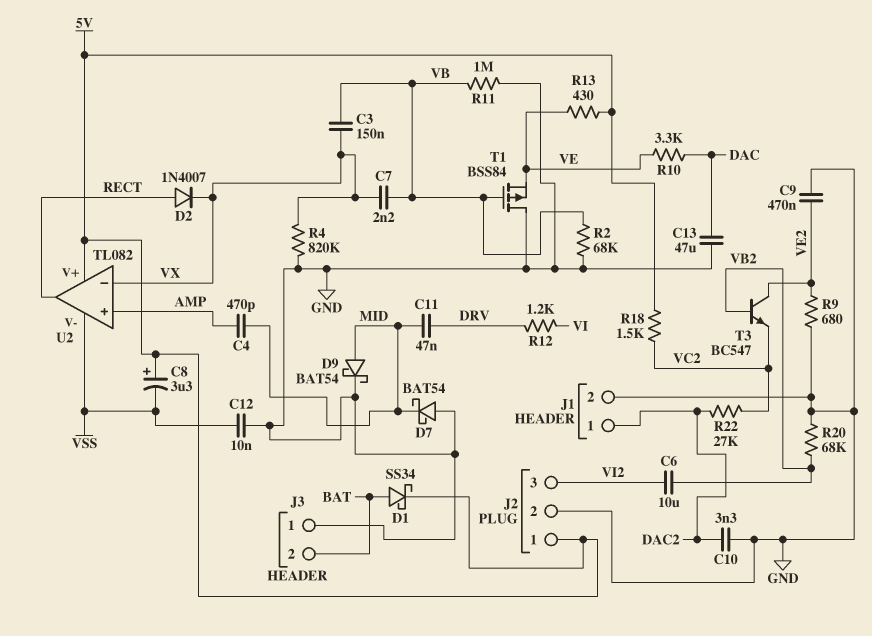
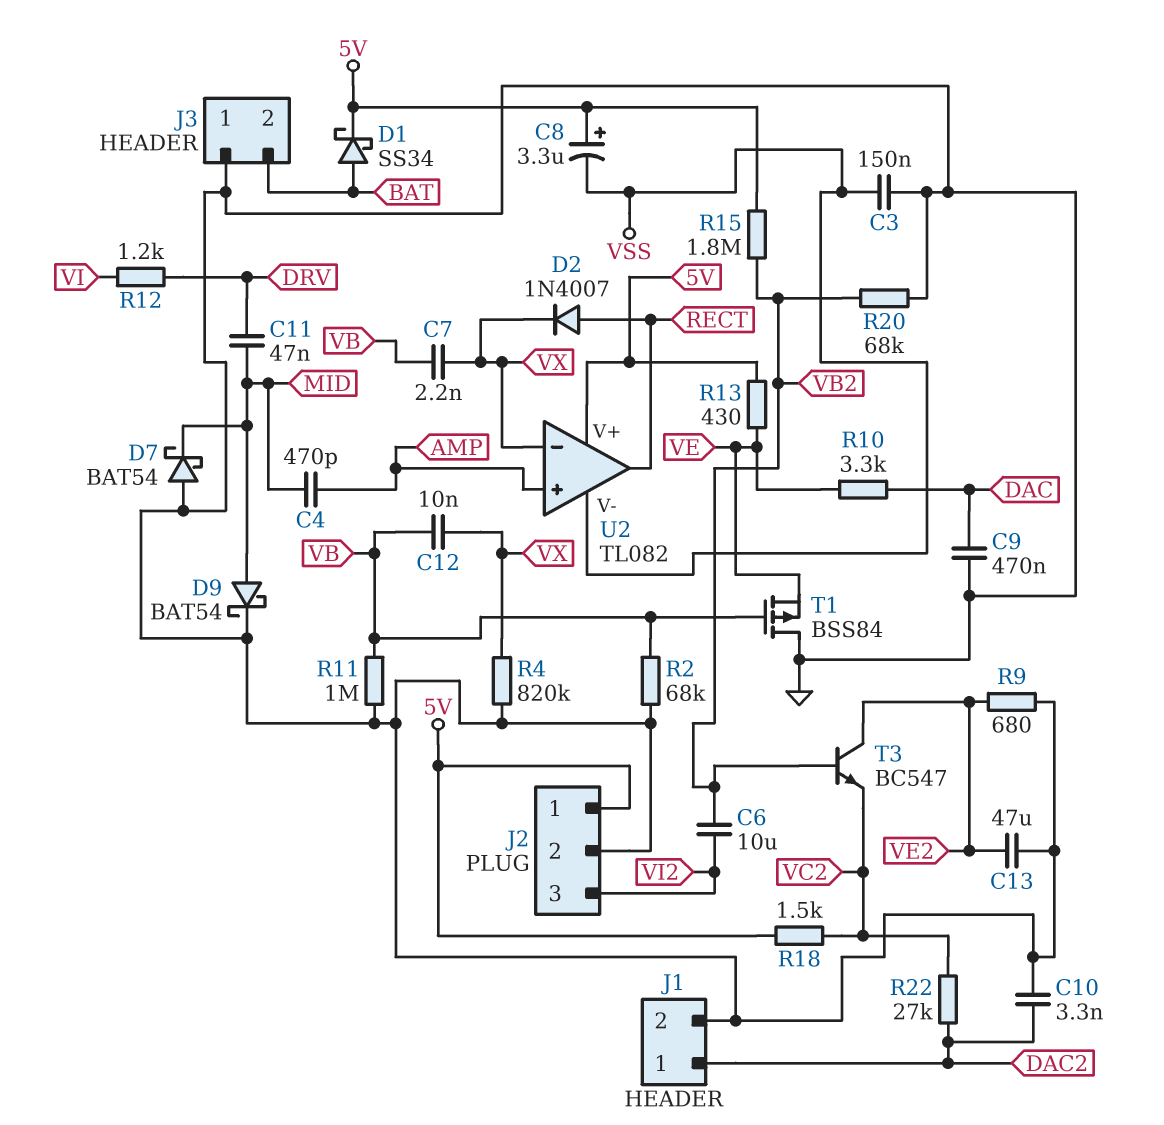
C3: 150nF (VB, VX) -> 150nF (GND, VSS)
C9: 470nF (GND, VE2) -> 470nF (DAC, GND)
C12: 10nF (GND, VSS) -> 10nF (VB, VX)
C13: 47uF (DAC, GND) -> 47uF (GND, VE2)
R15: none -> 1.8M (5V, VB2)

